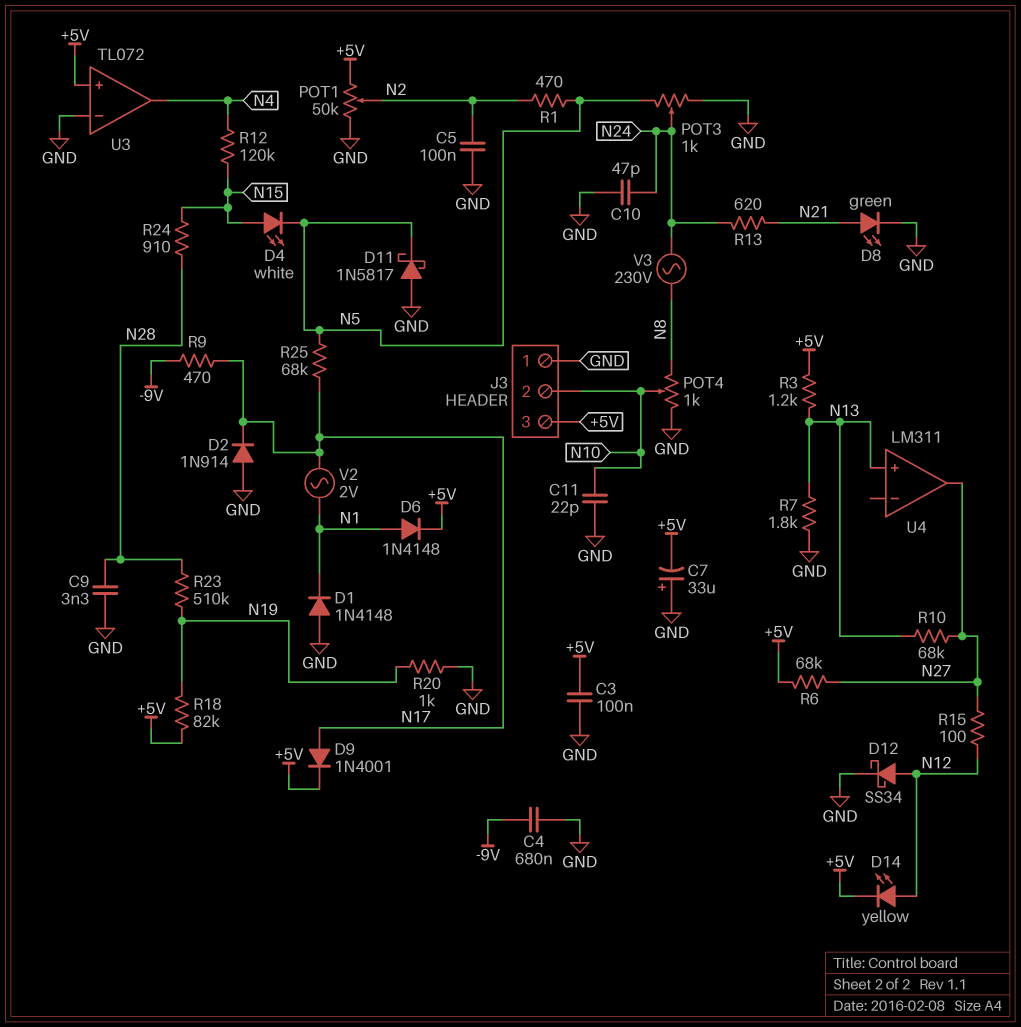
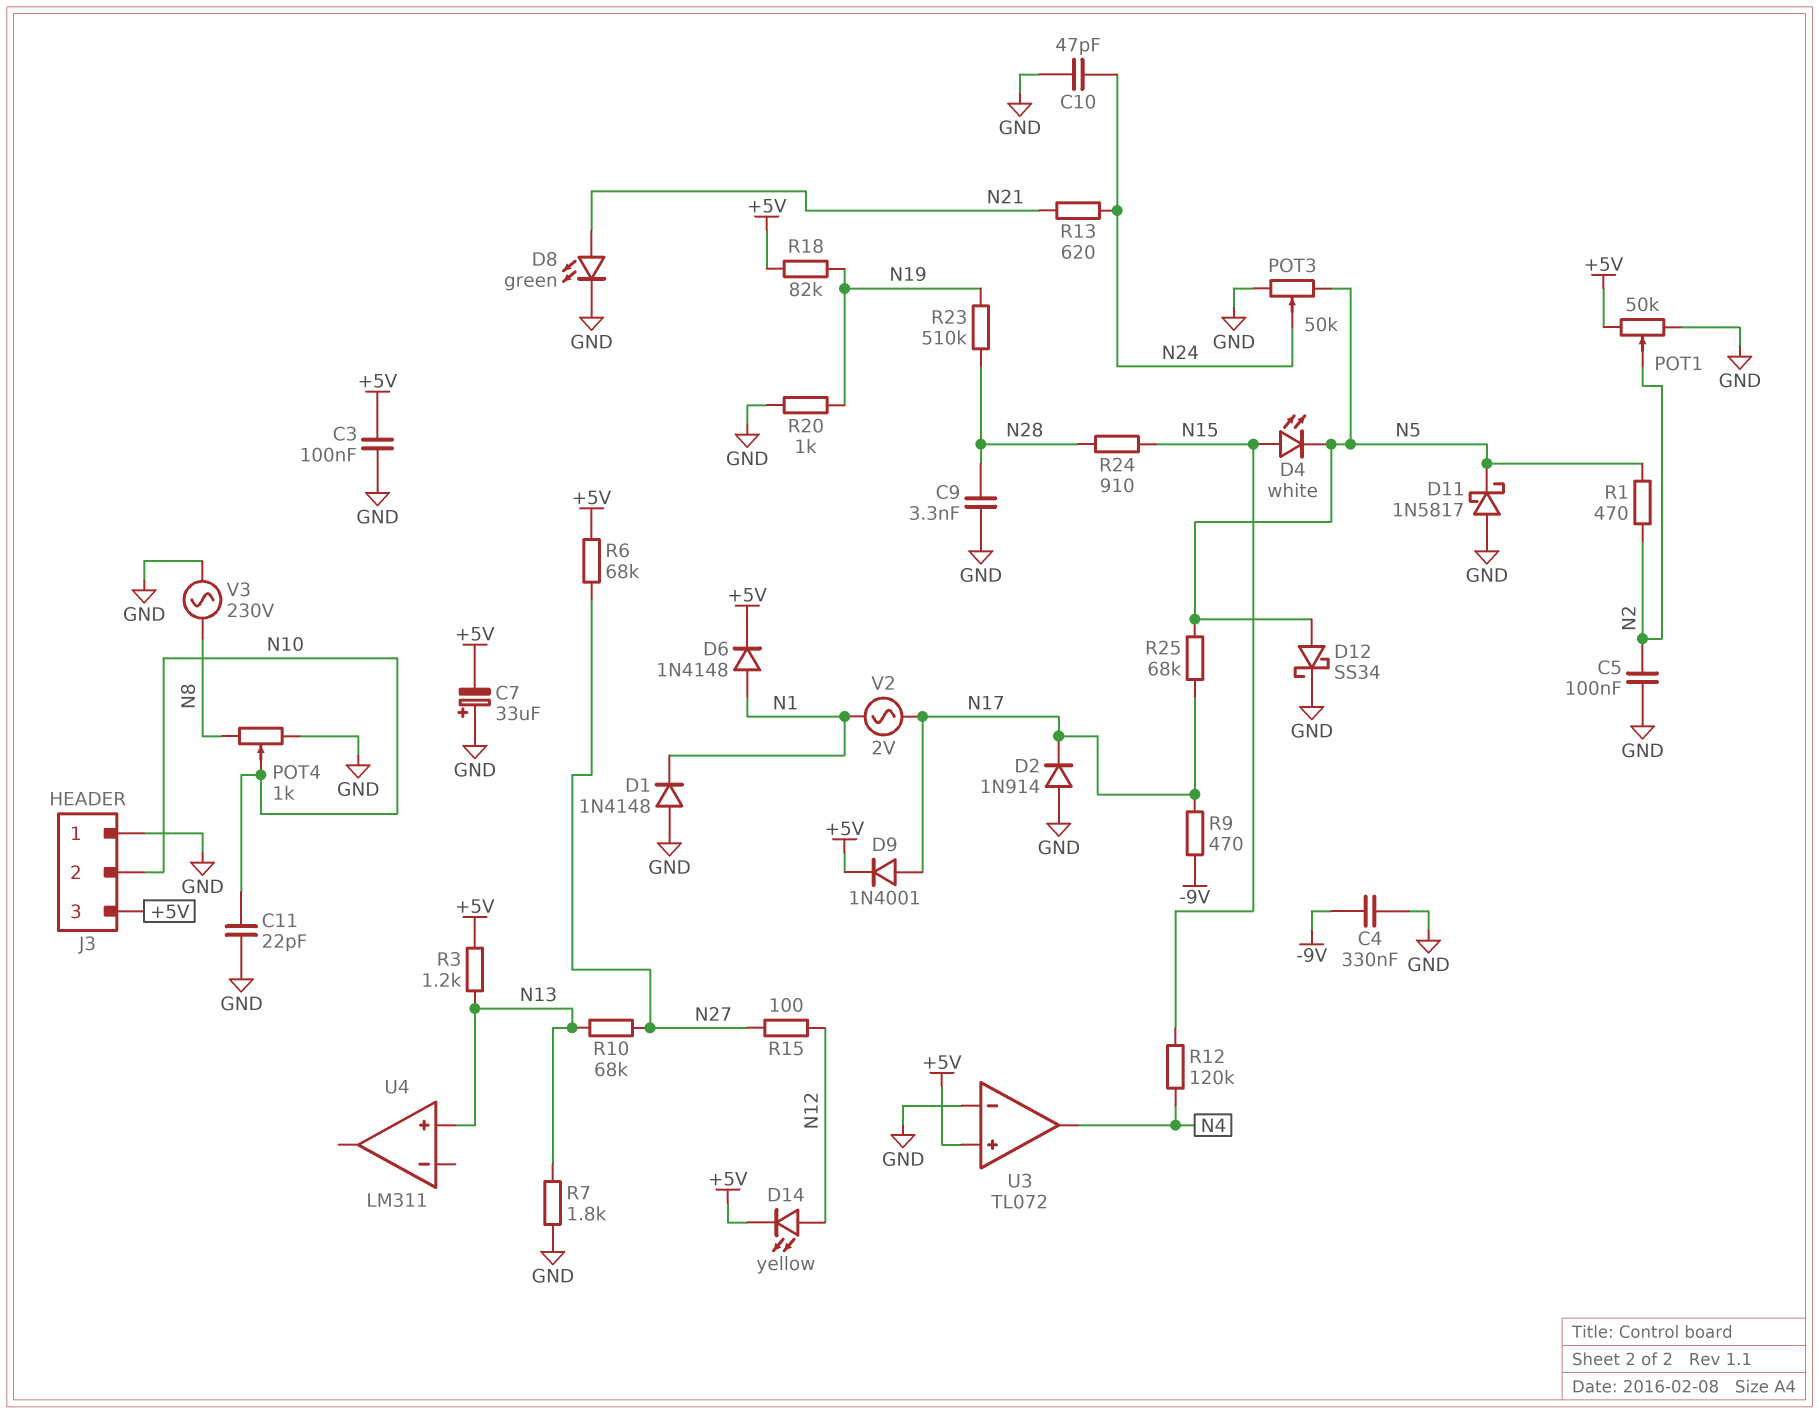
C4: 680nF (-9V, GND) -> 330nF (-9V, GND)
D12: schottky SS34 (A N12, K GND) -> schottky SS34 (A N5, K GND)
POT3: 1k (GND, N5, wiper N24) -> 50k (GND, N5, wiper N24)
U4 pin out: N27 -> none
V3: AC 230V (N8, N24) -> AC 230V (GND, N8)

